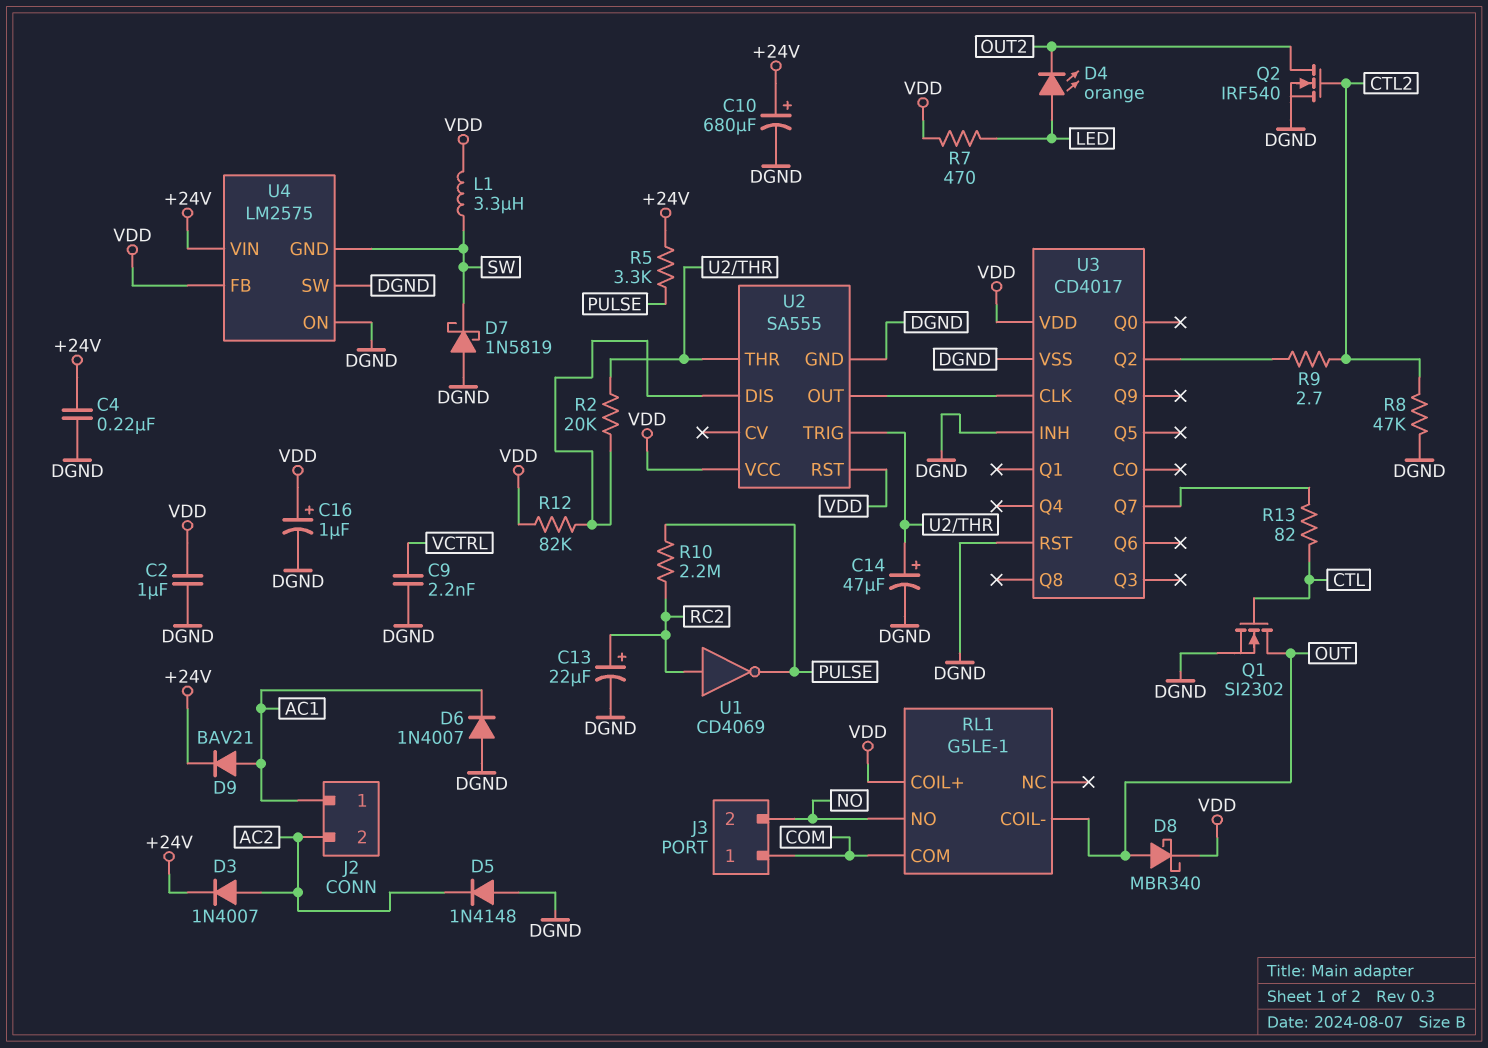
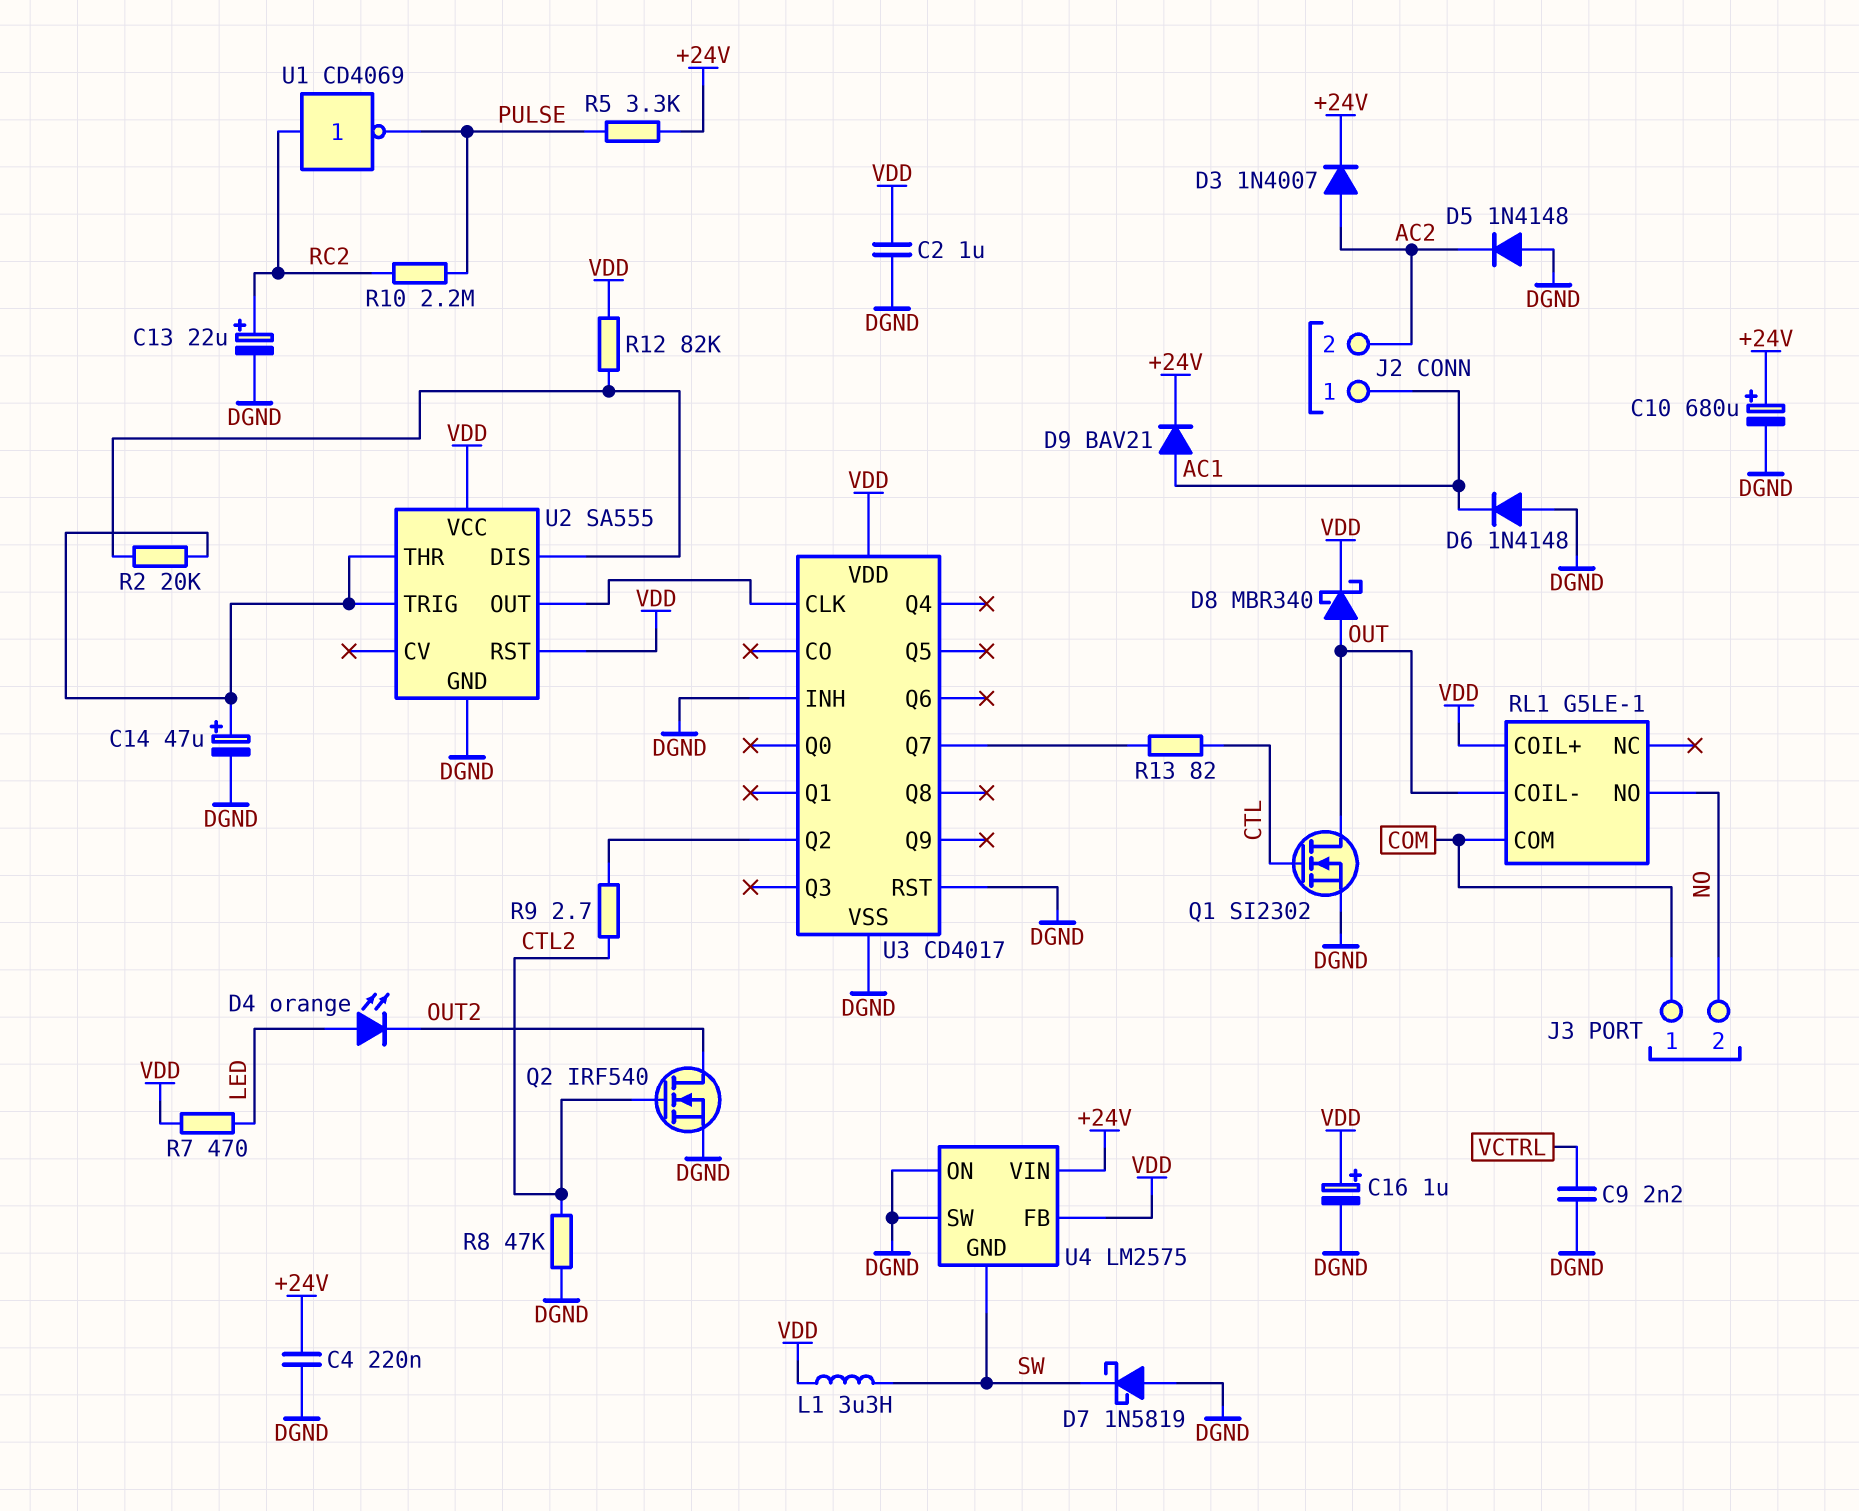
D6: diode 1N4007 (A DGND, K AC1) -> diode 1N4148 (A DGND, K AC1)

